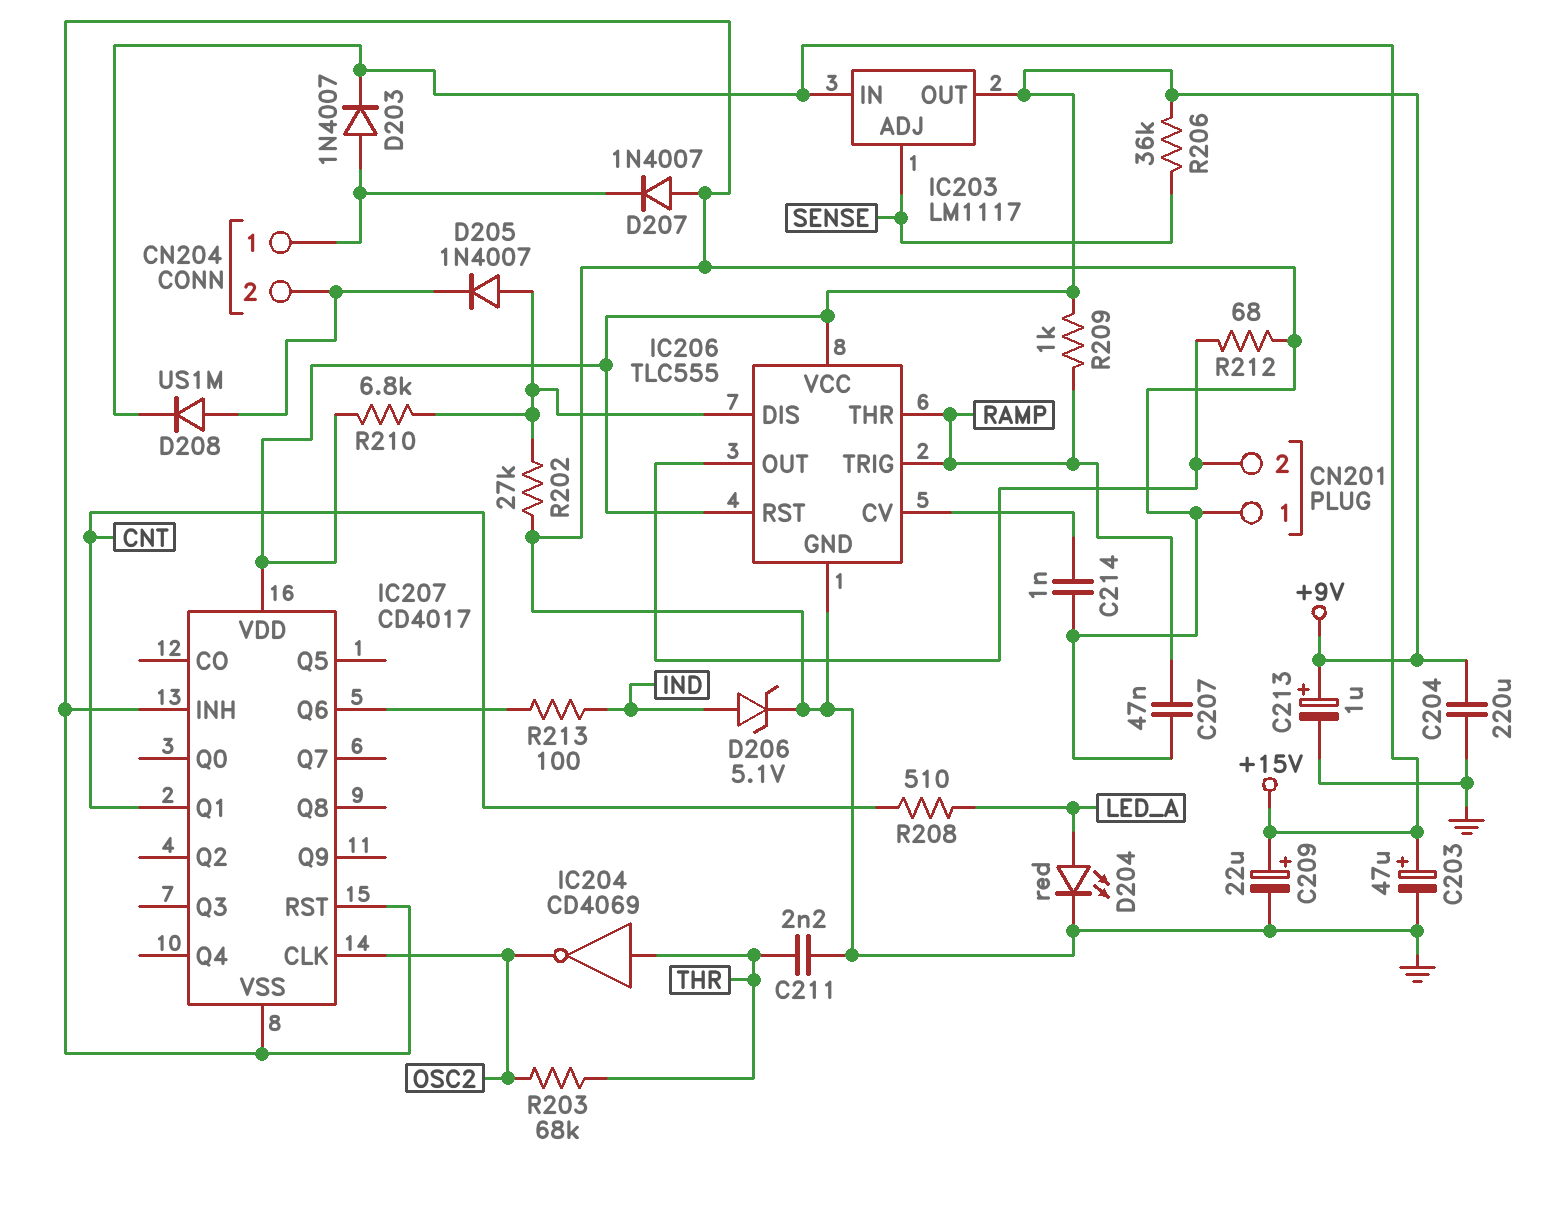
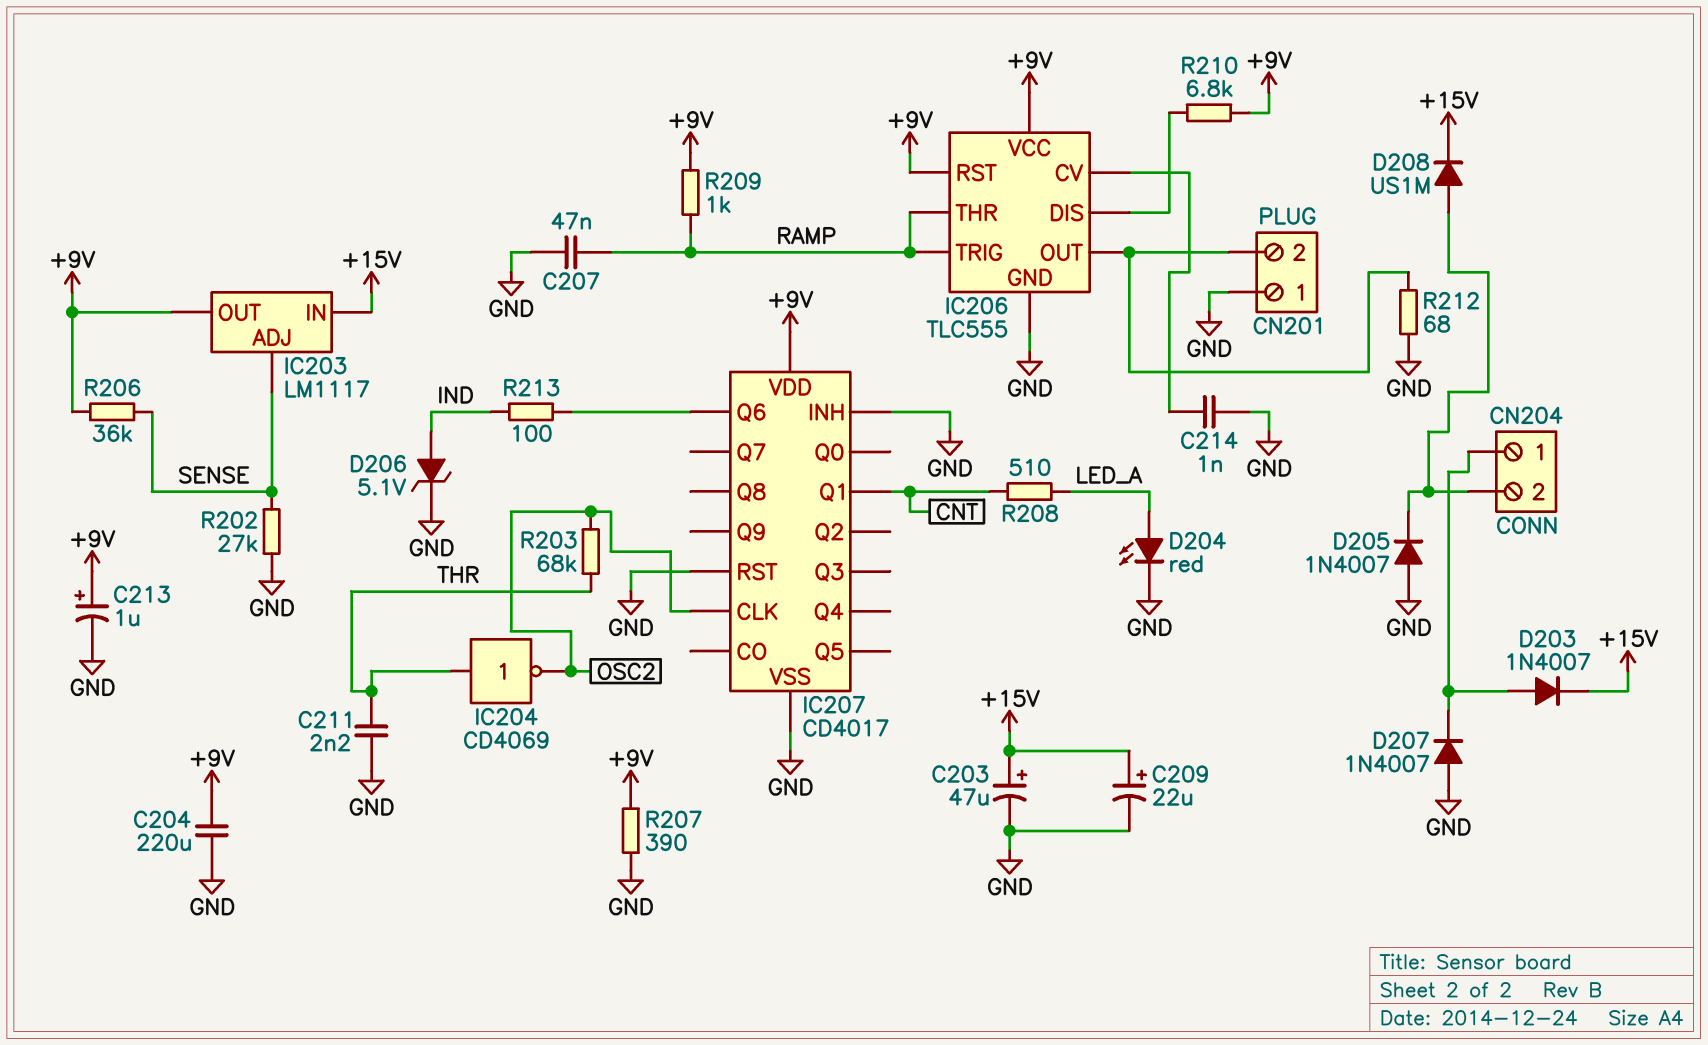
D205: diode 1N4007 (A IC206/DIS, K CN204/2) -> diode 1N4007 (A GND, K CN204/2)
R202: 27k (GND, IC206/DIS) -> 27k (GND, SENSE)
R207: none -> 390 (+9V, GND)

